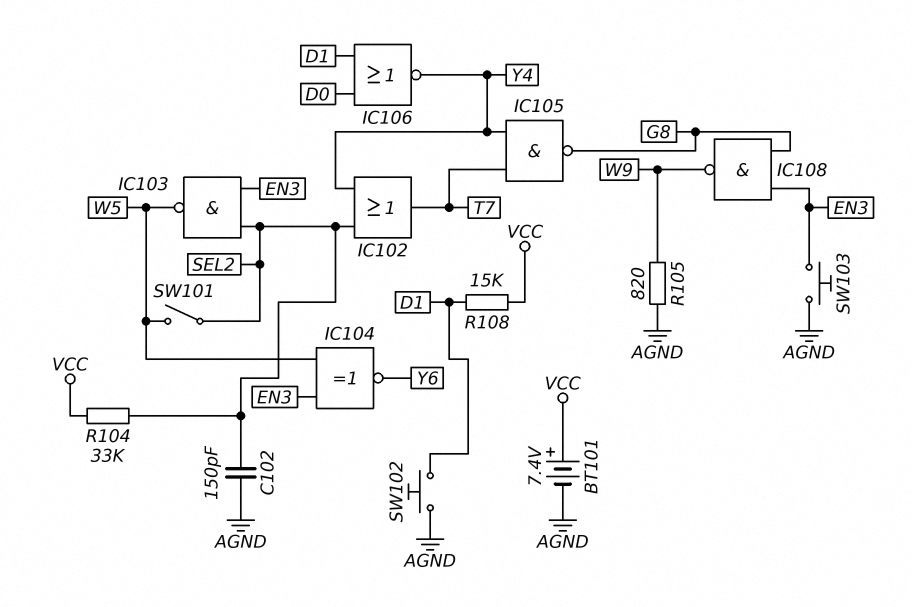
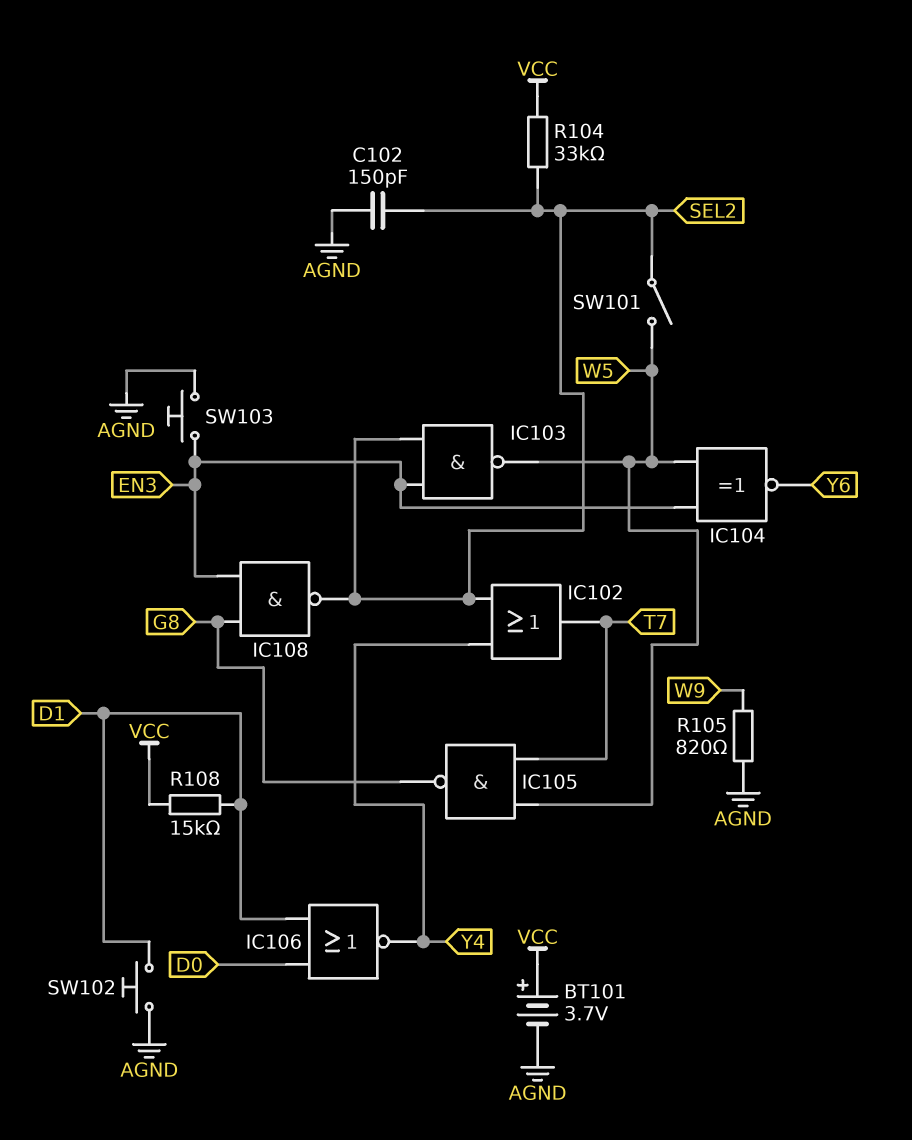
BT101: 7.4V (plus VCC, minus AGND) -> 3.7V (plus VCC, minus AGND)
IC105: NAND (in T7, in Y4, out G8) -> NAND (in T7, in W5, out G8)
IC108: NAND (in EN3, in G8, out W9) -> NAND (in EN3, in G8, out SEL2)

